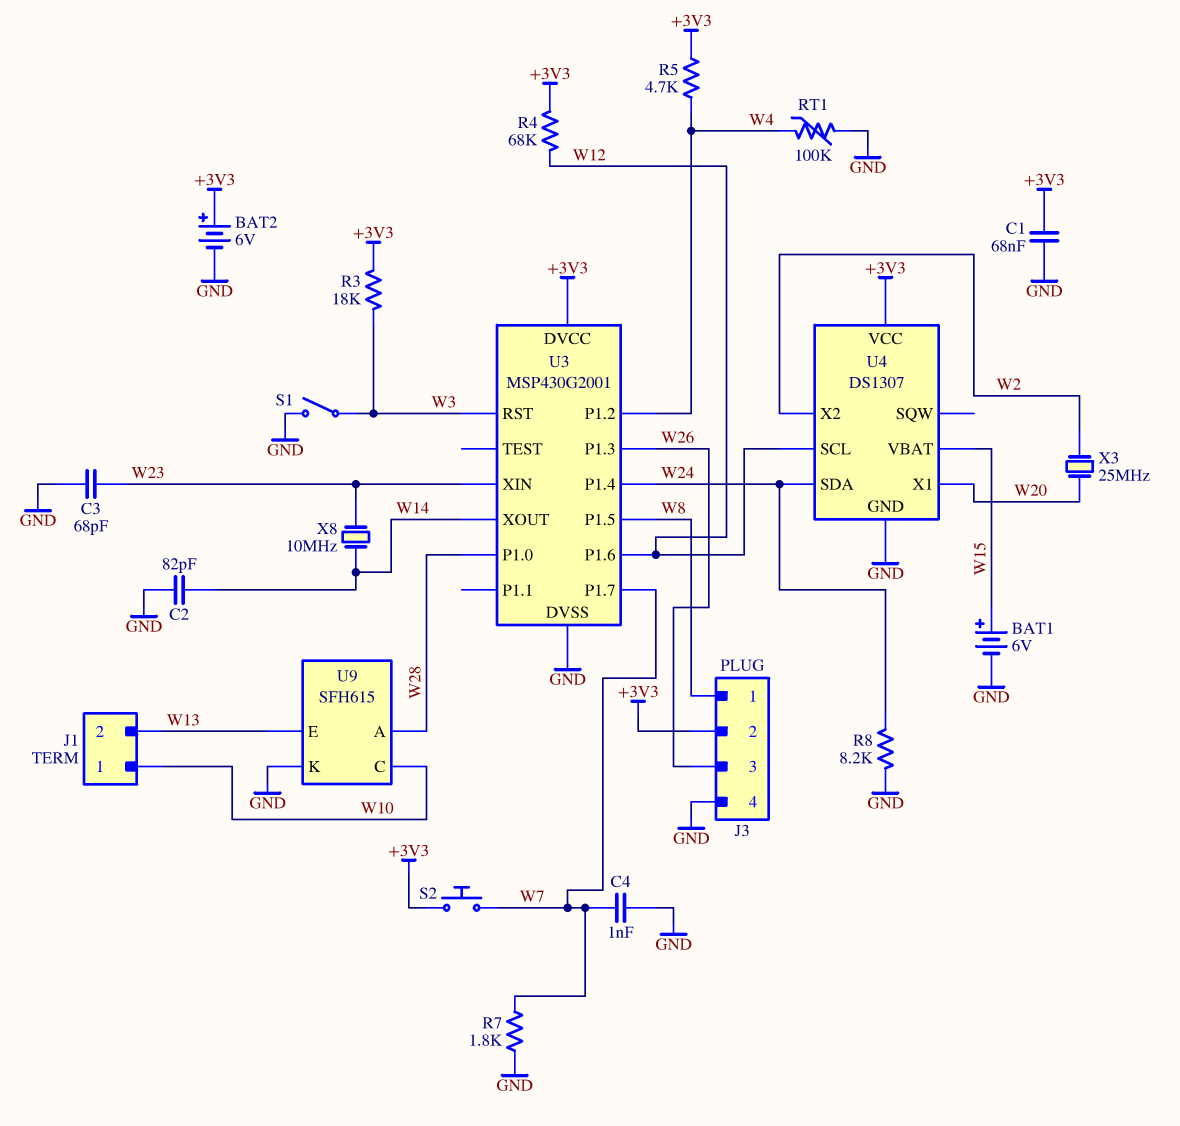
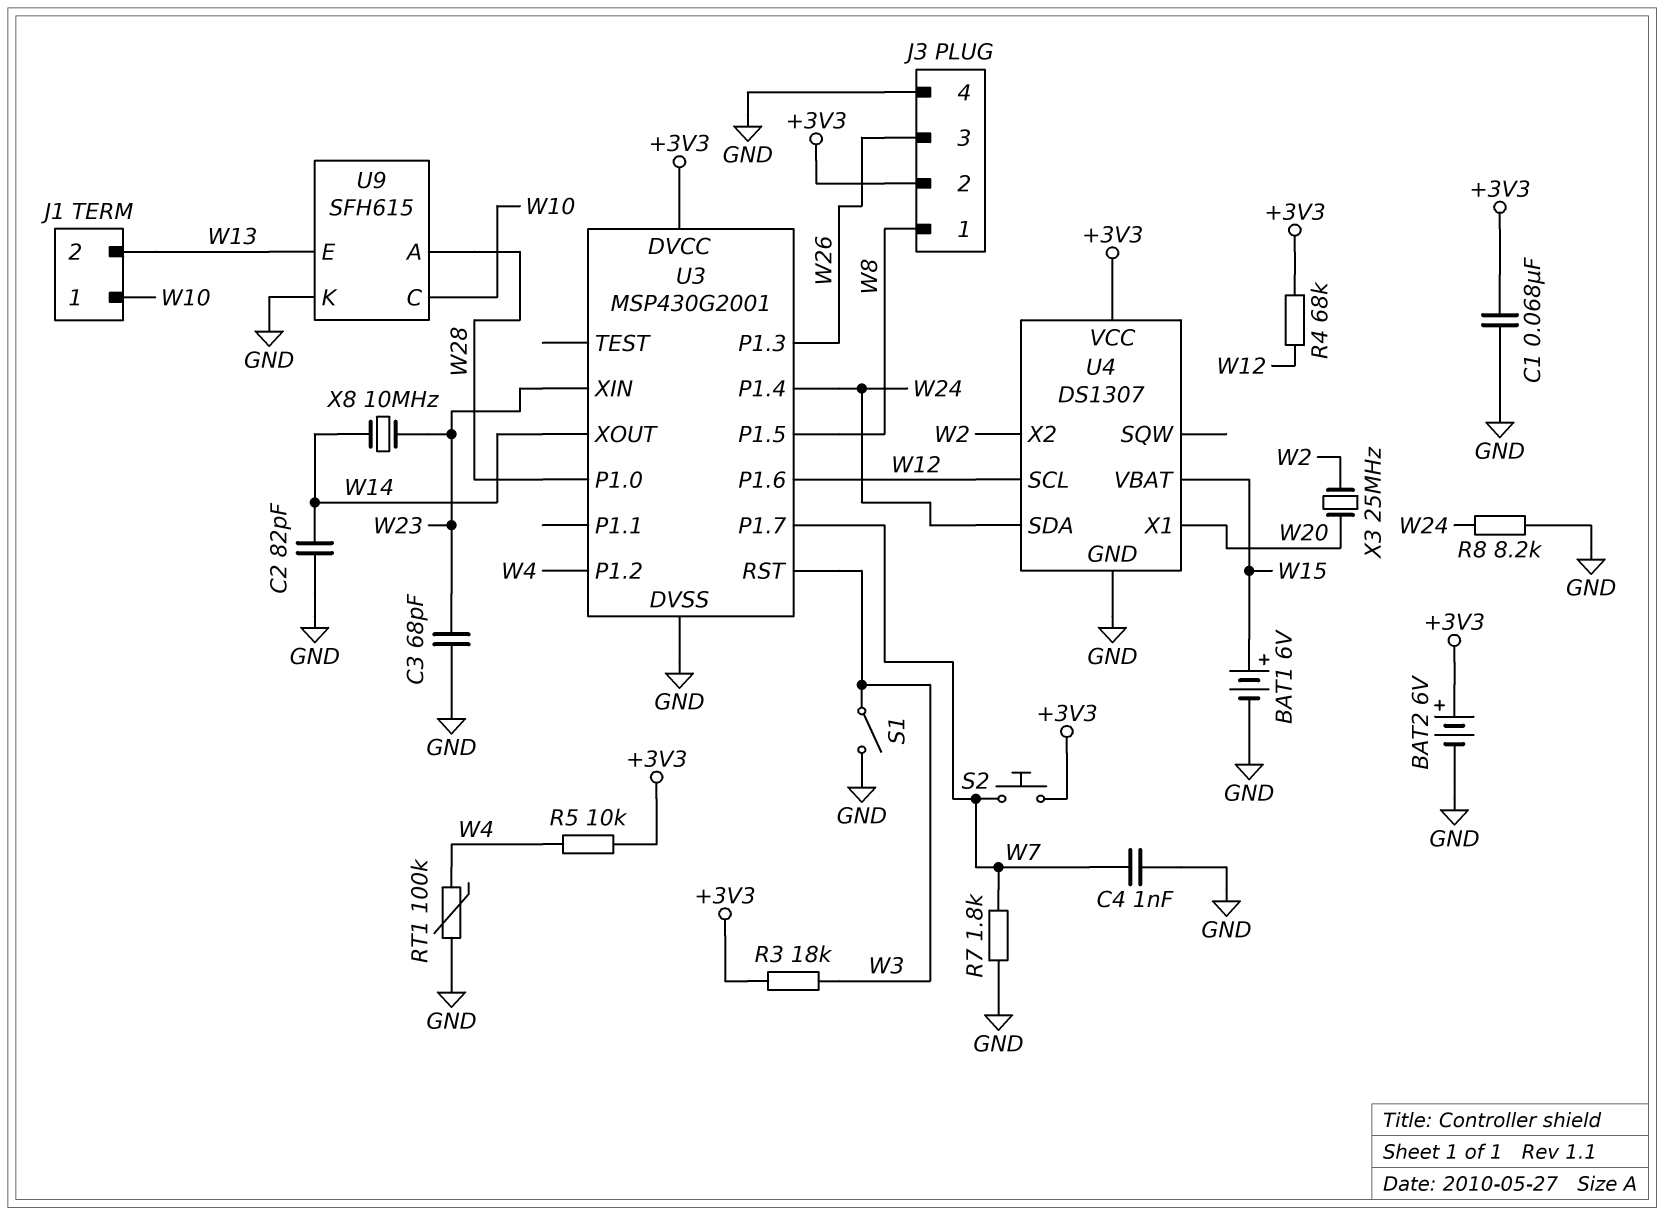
R5: 4.7k (+3V3, W4) -> 10k (+3V3, W4)

